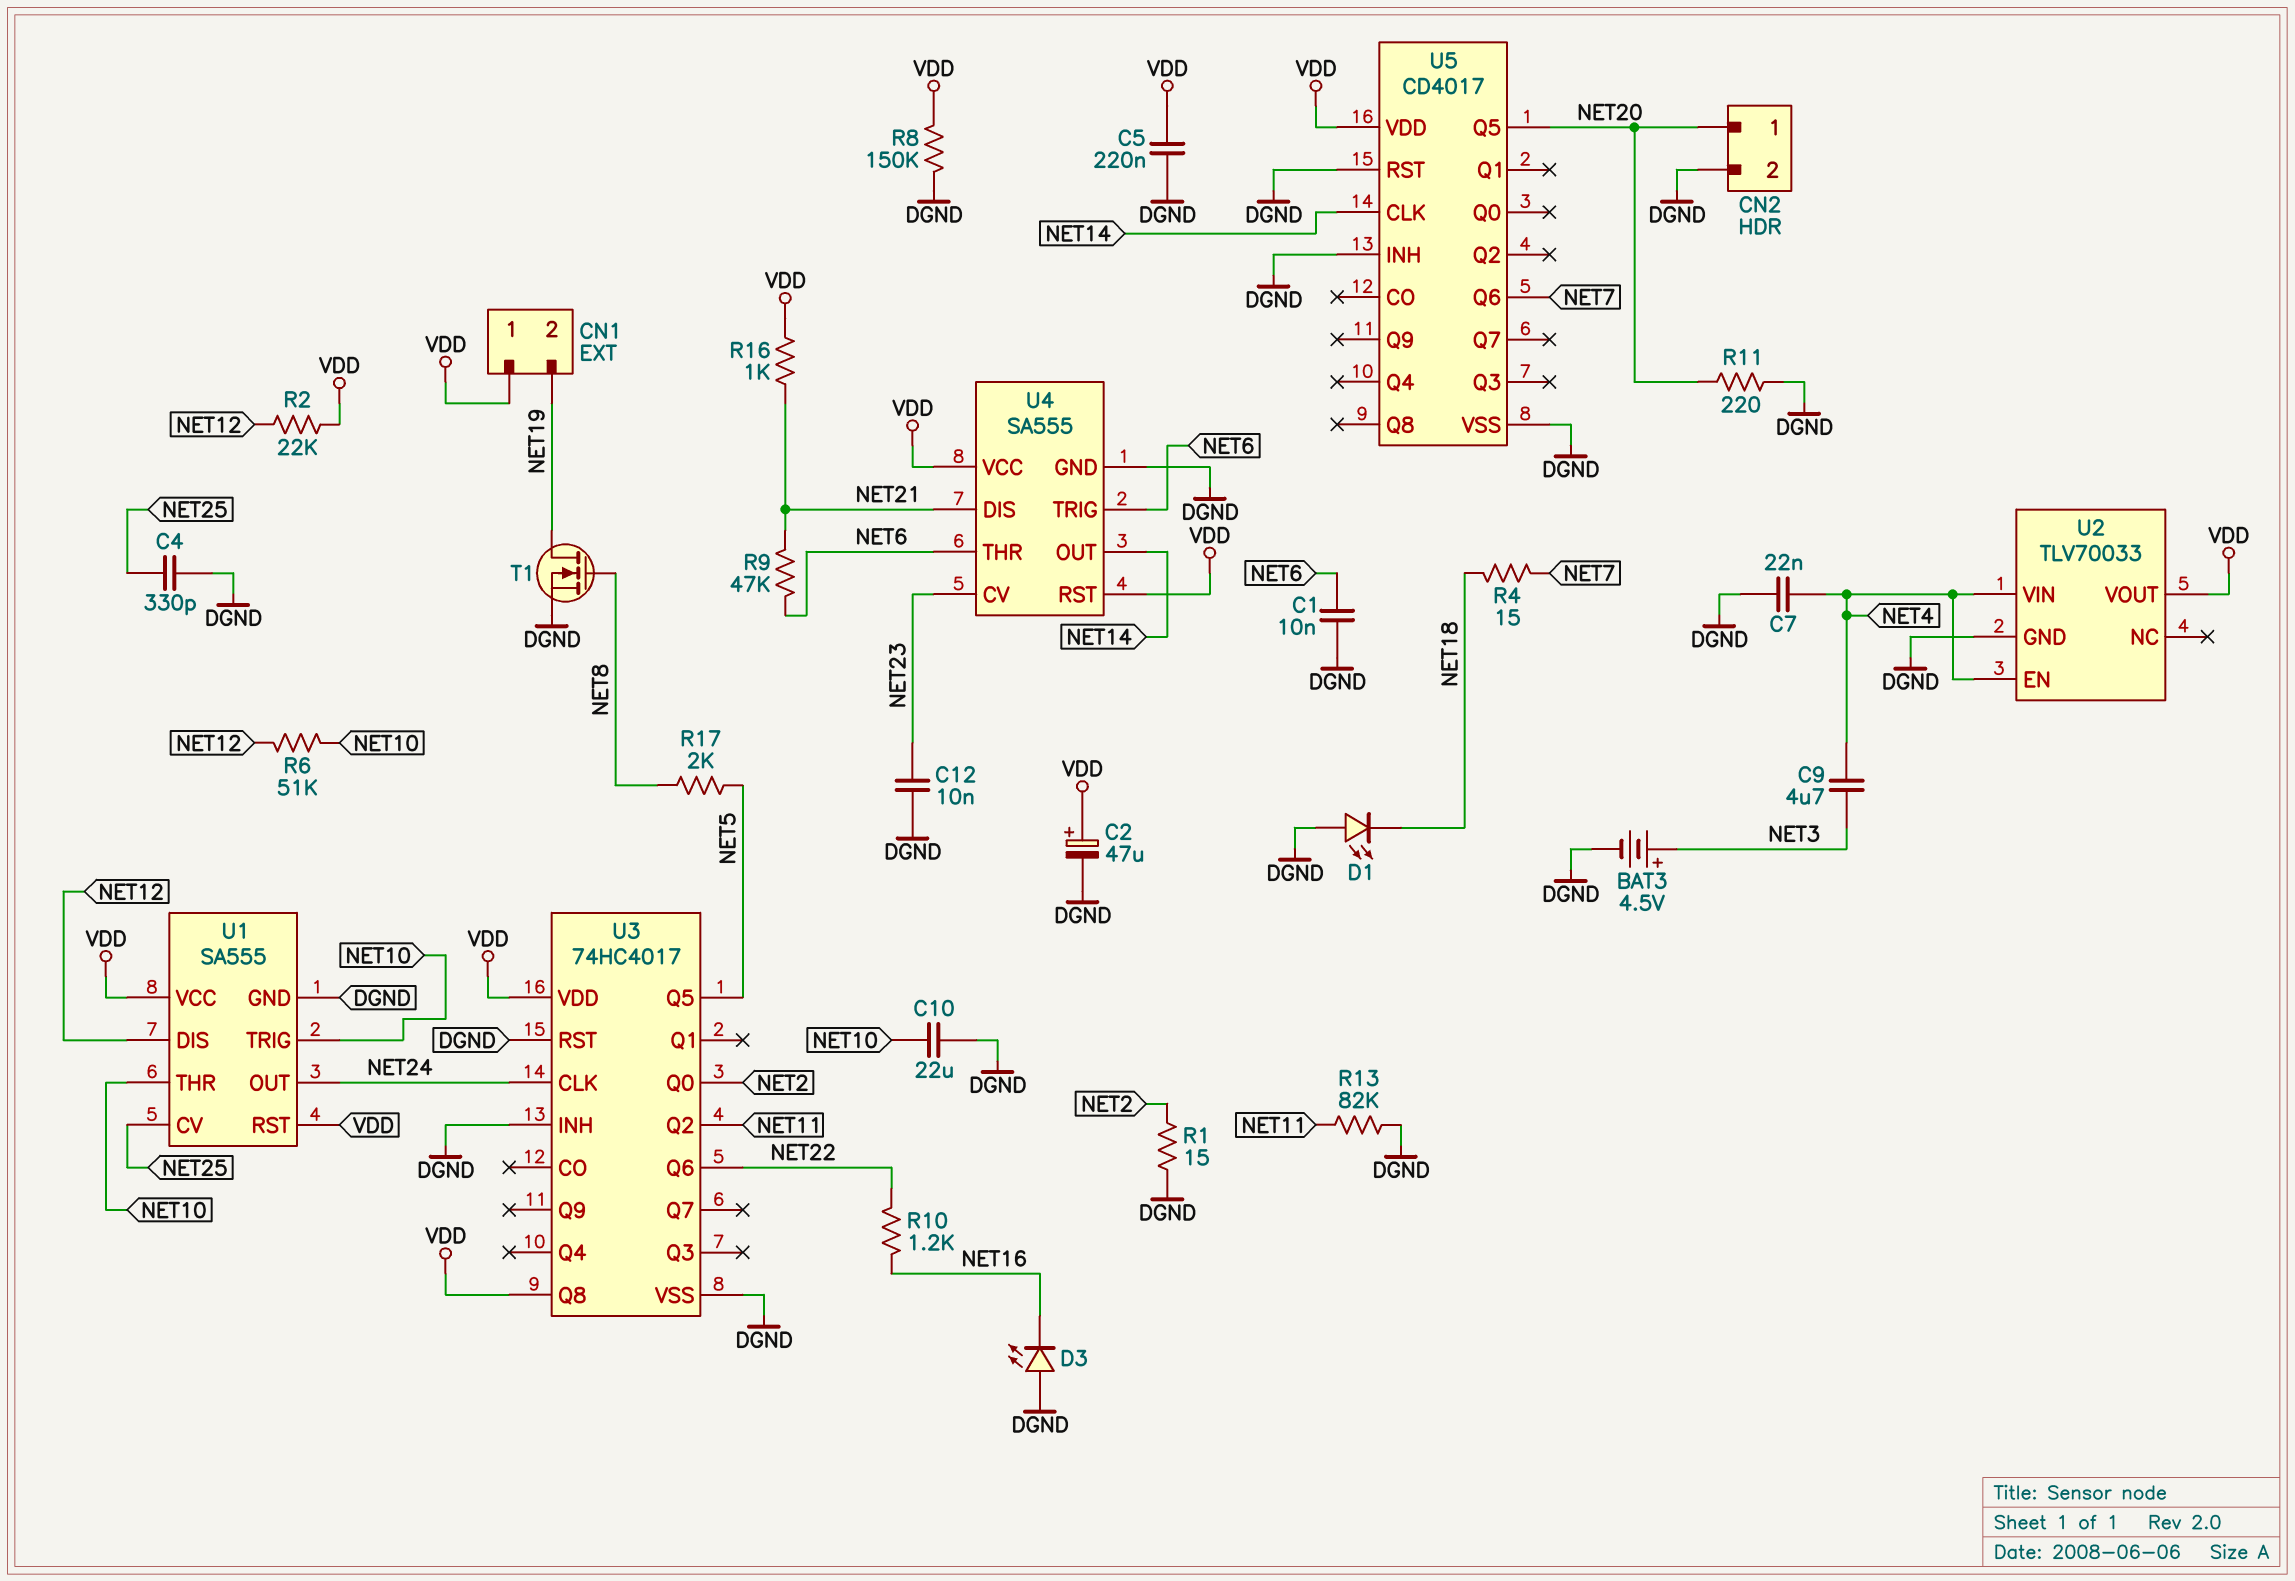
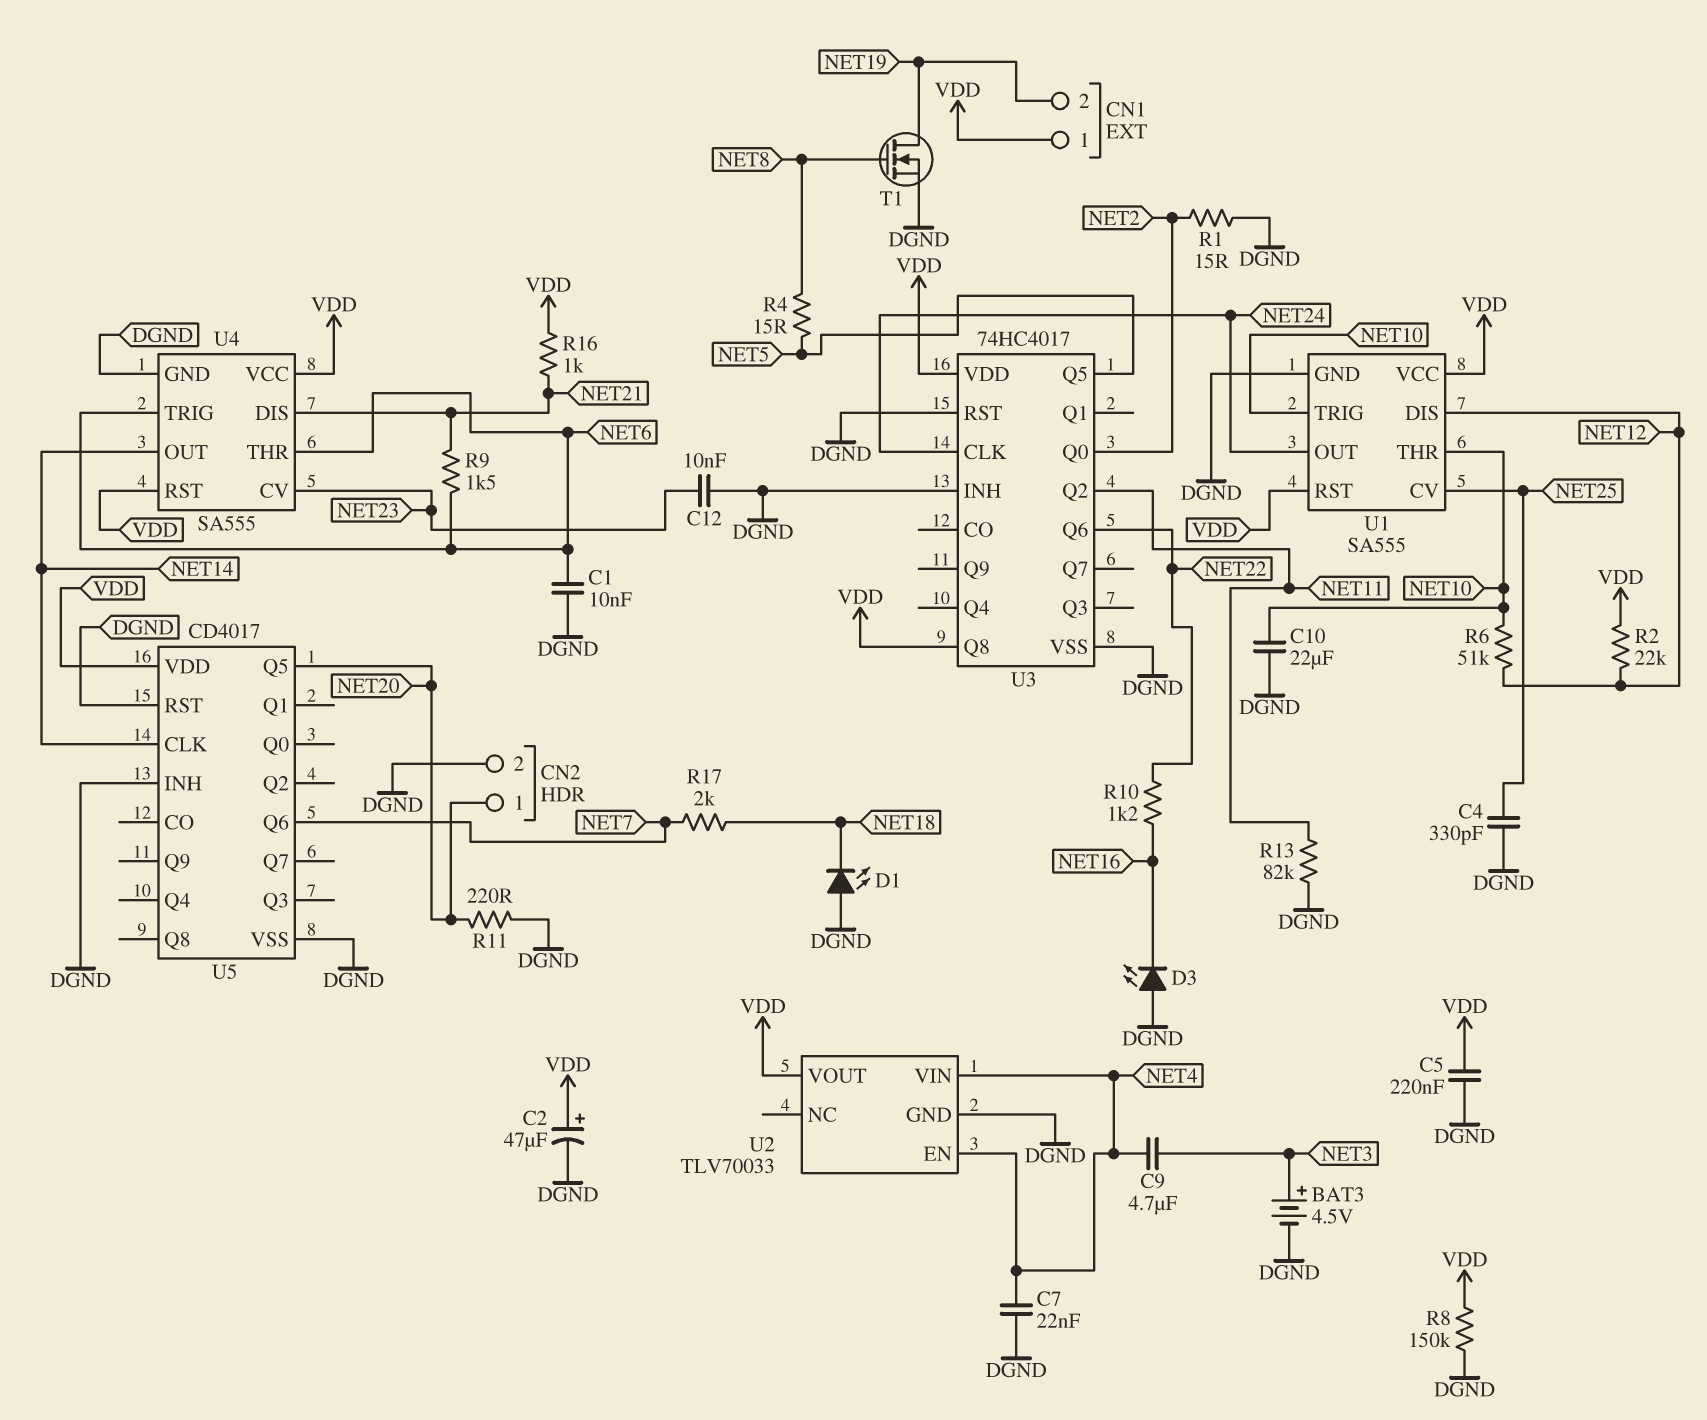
R4: 15 (NET7, NET18) -> 15 (NET5, NET8)
R9: 47k (NET6, NET21) -> 1.5k (NET6, NET21)
R17: 2k (NET5, NET8) -> 2k (NET7, NET18)

